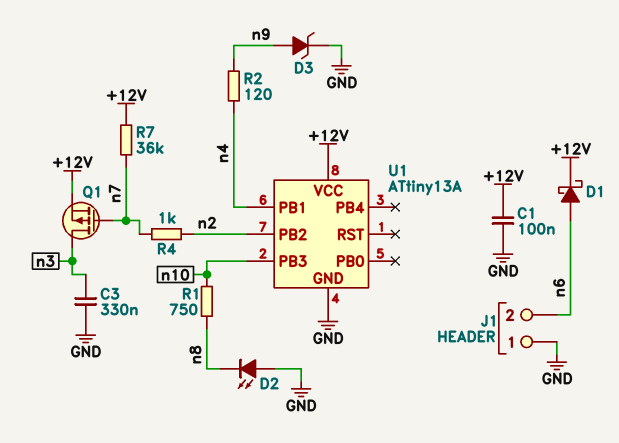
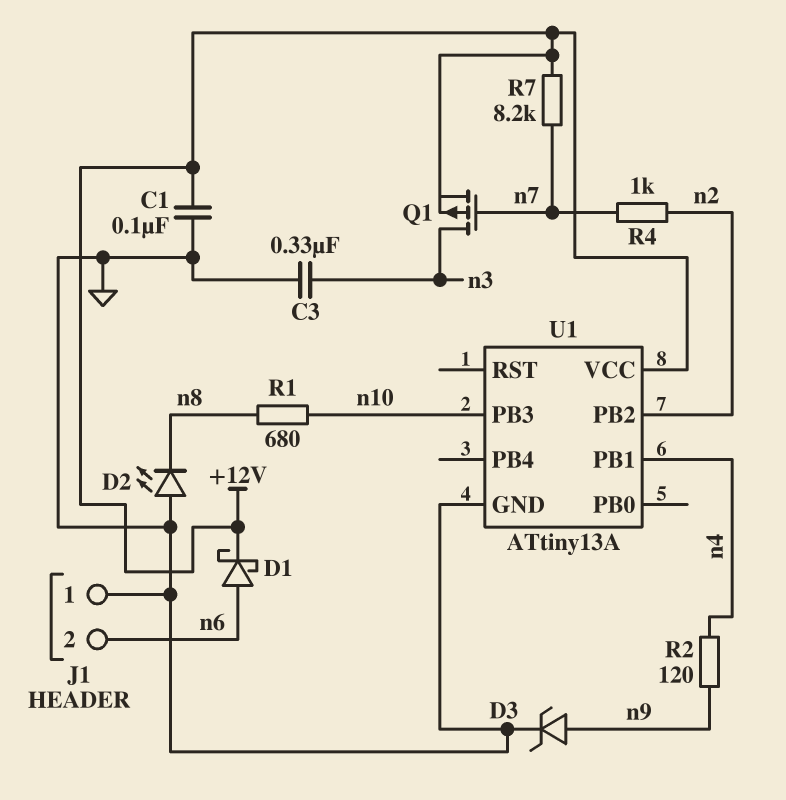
R1: 750 (n8, n10) -> 680 (n8, n10)
R7: 36k (+12V, n7) -> 8.2k (+12V, n7)

